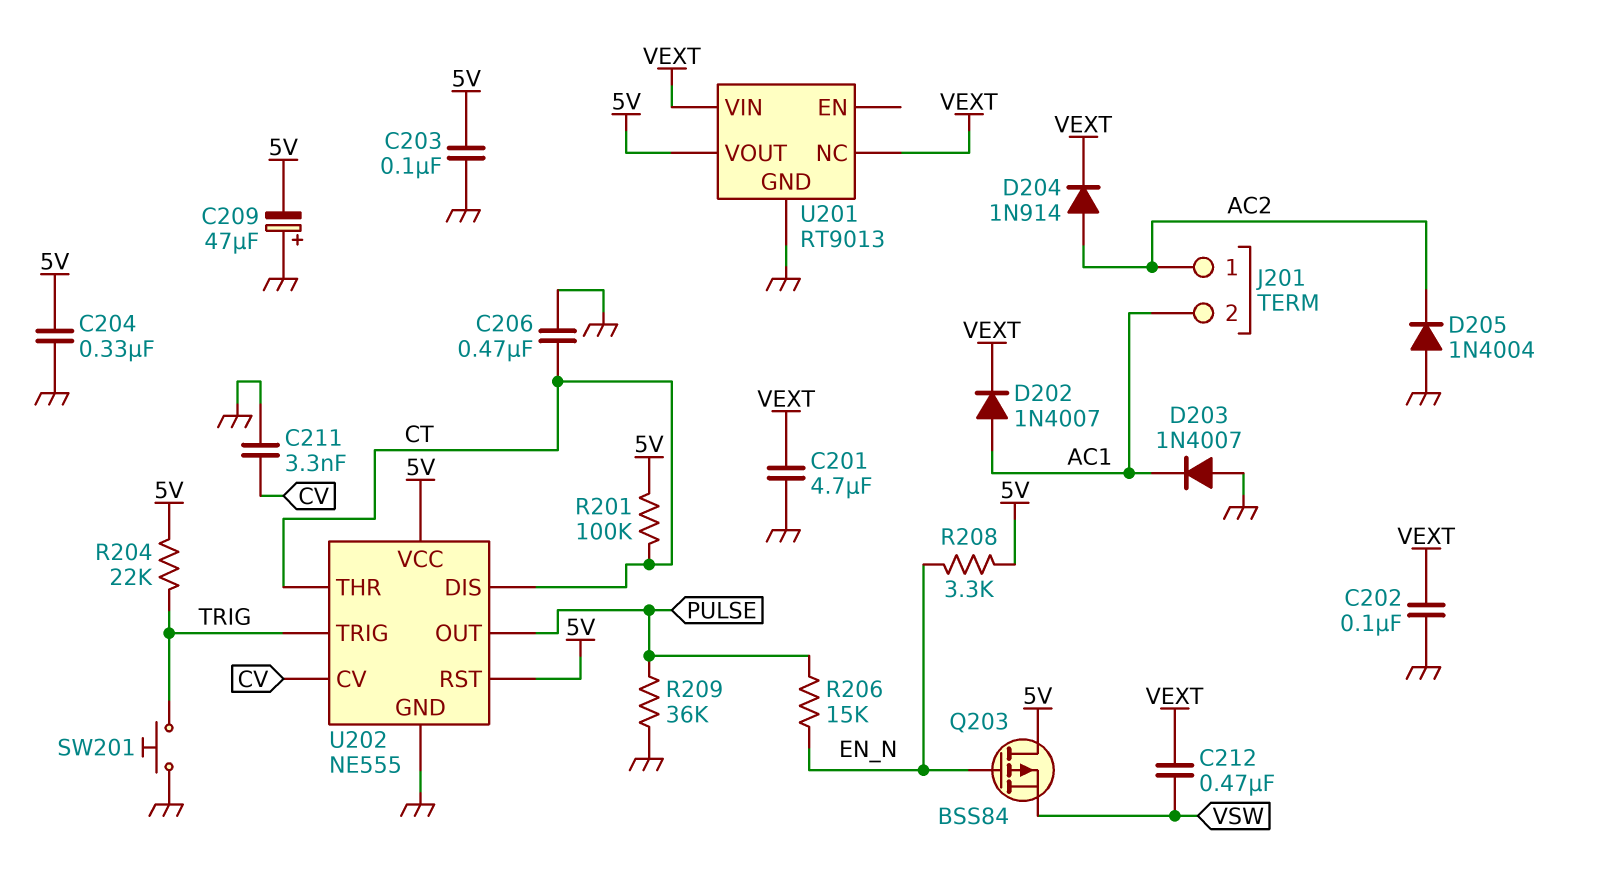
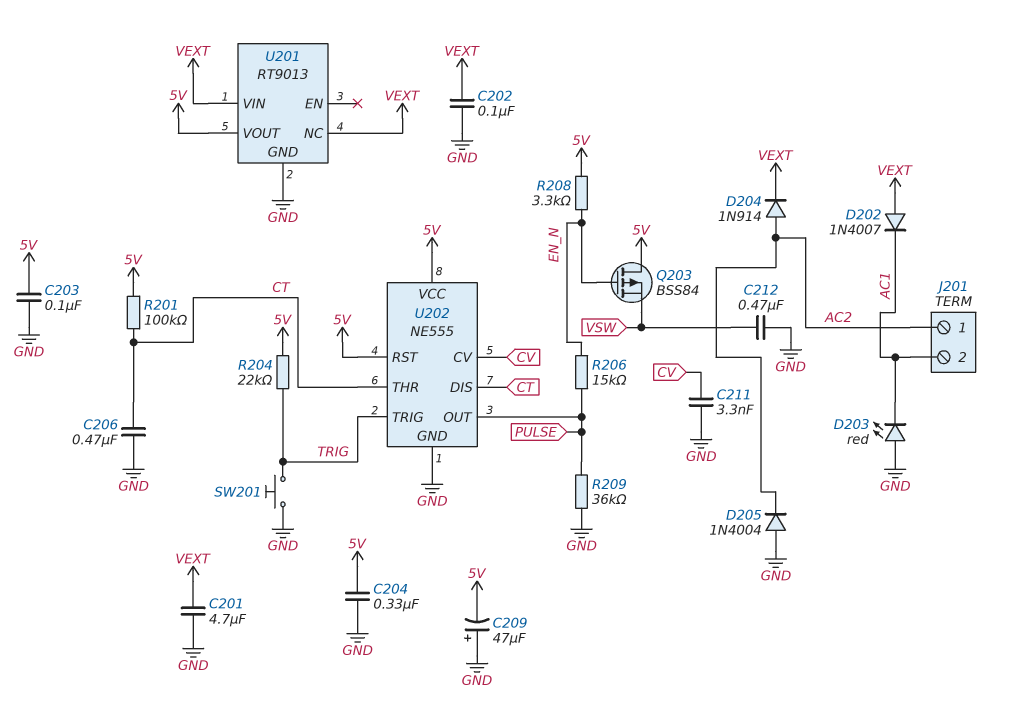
C212: 470nF (VEXT, VSW) -> 470nF (GND, VSW)
D202: diode 1N4007 (A AC1, K VEXT) -> diode 1N4007 (A VEXT, K AC1)
D203: diode 1N4007 (A GND, K AC1) -> LED red (A GND, K AC1)

